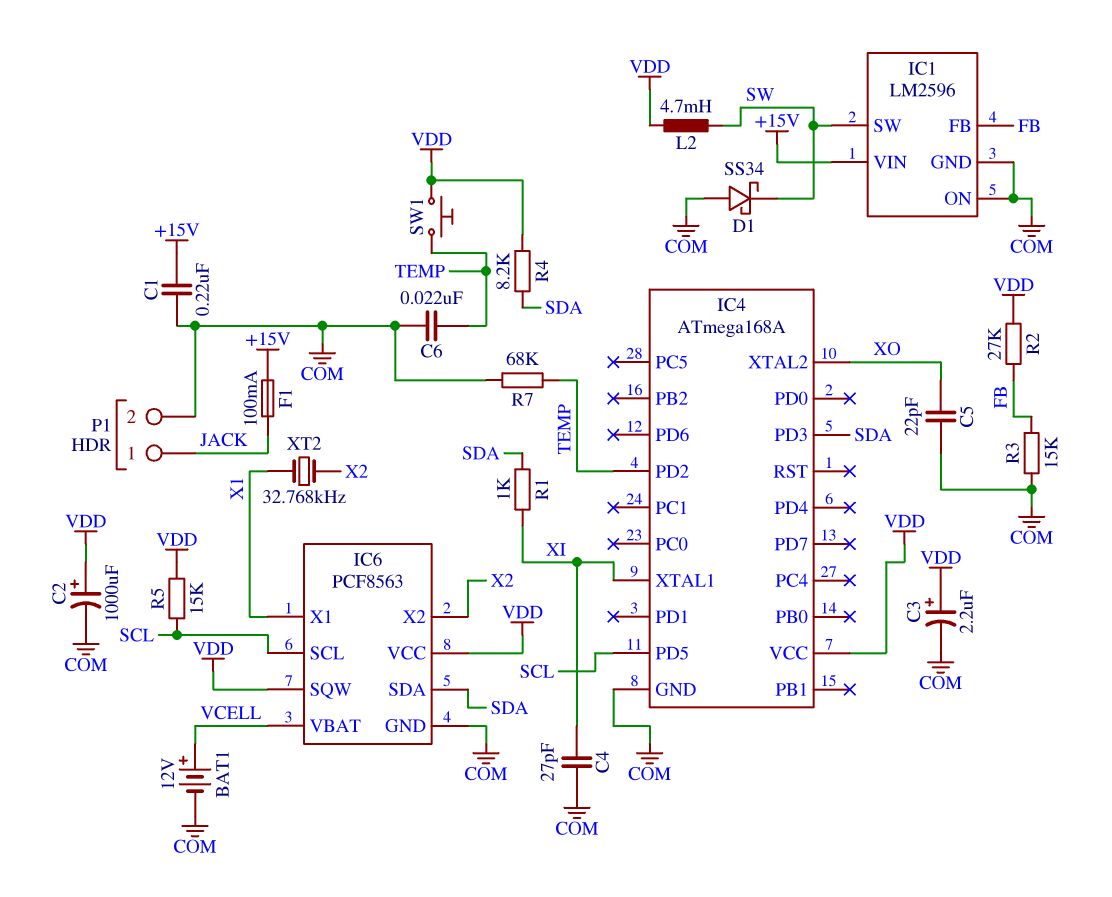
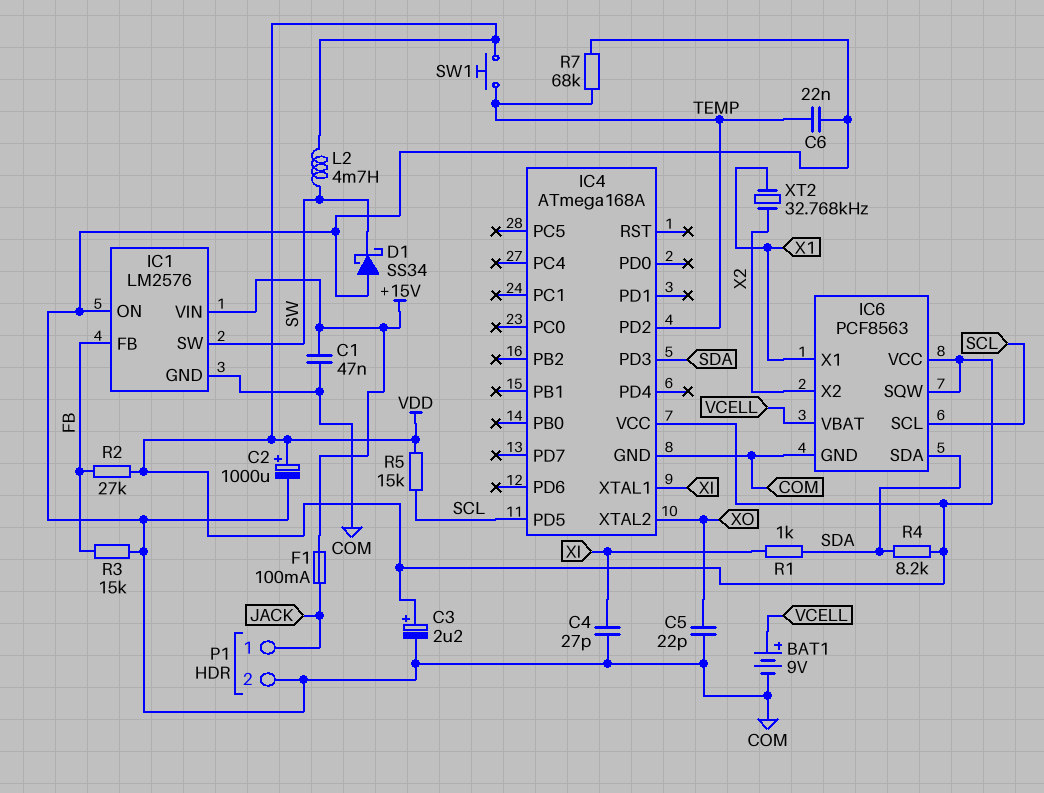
BAT1: 12V (plus VCELL, minus COM) -> 9V (plus VCELL, minus COM)
C1: 220nF (+15V, COM) -> 47nF (+15V, COM)
IC1: LM2596 -> LM2576

